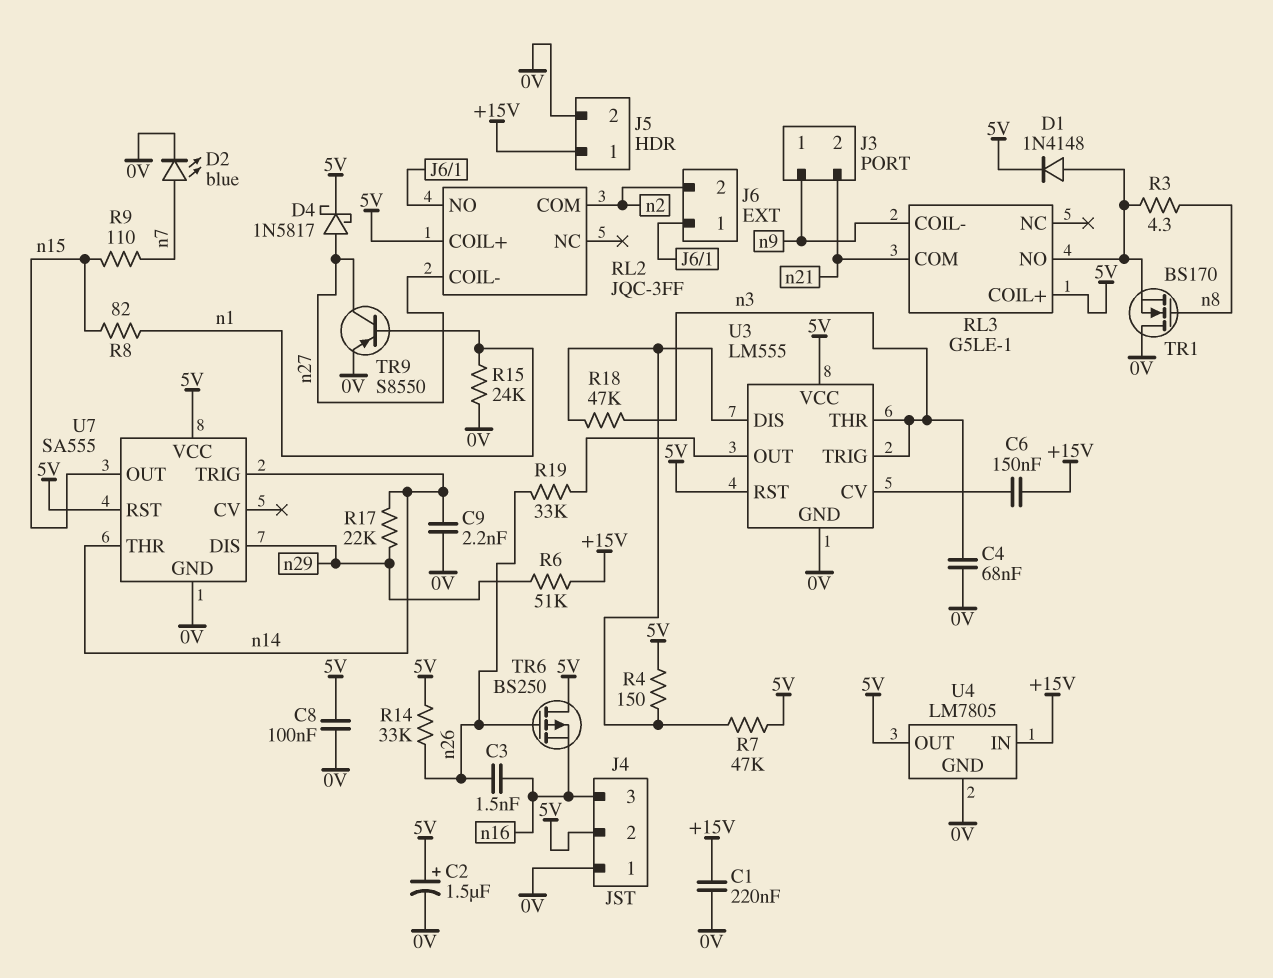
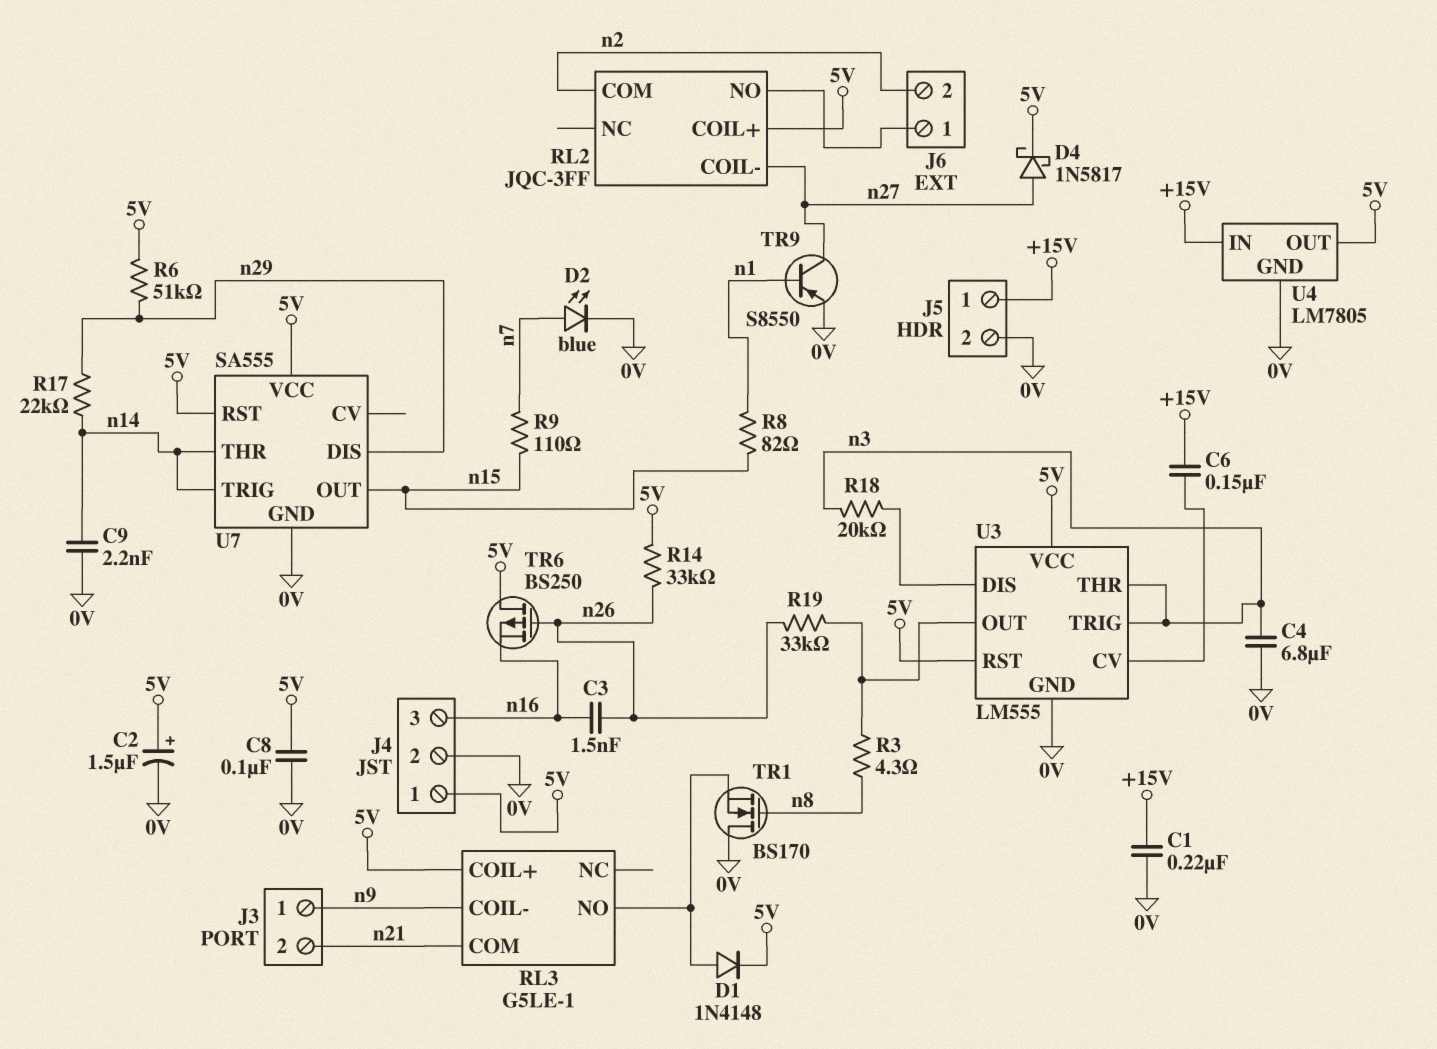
C4: 68nF (0V, n3) -> 6.8uF (0V, n3)
J4 pin 1: 0V -> 5V
J4 pin 2: 5V -> 0V
R3: 4.3 (RL3/NO, n8) -> 4.3 (U3/OUT, n8)
R4: 150 (5V, U3/DIS) -> none
R6: 51k (+15V, n29) -> 51k (5V, n29)
R7: 47k (5V, U3/DIS) -> none
R15: 24k (0V, n1) -> none
R18: 47k (U3/DIS, n3) -> 20k (U3/DIS, n3)

